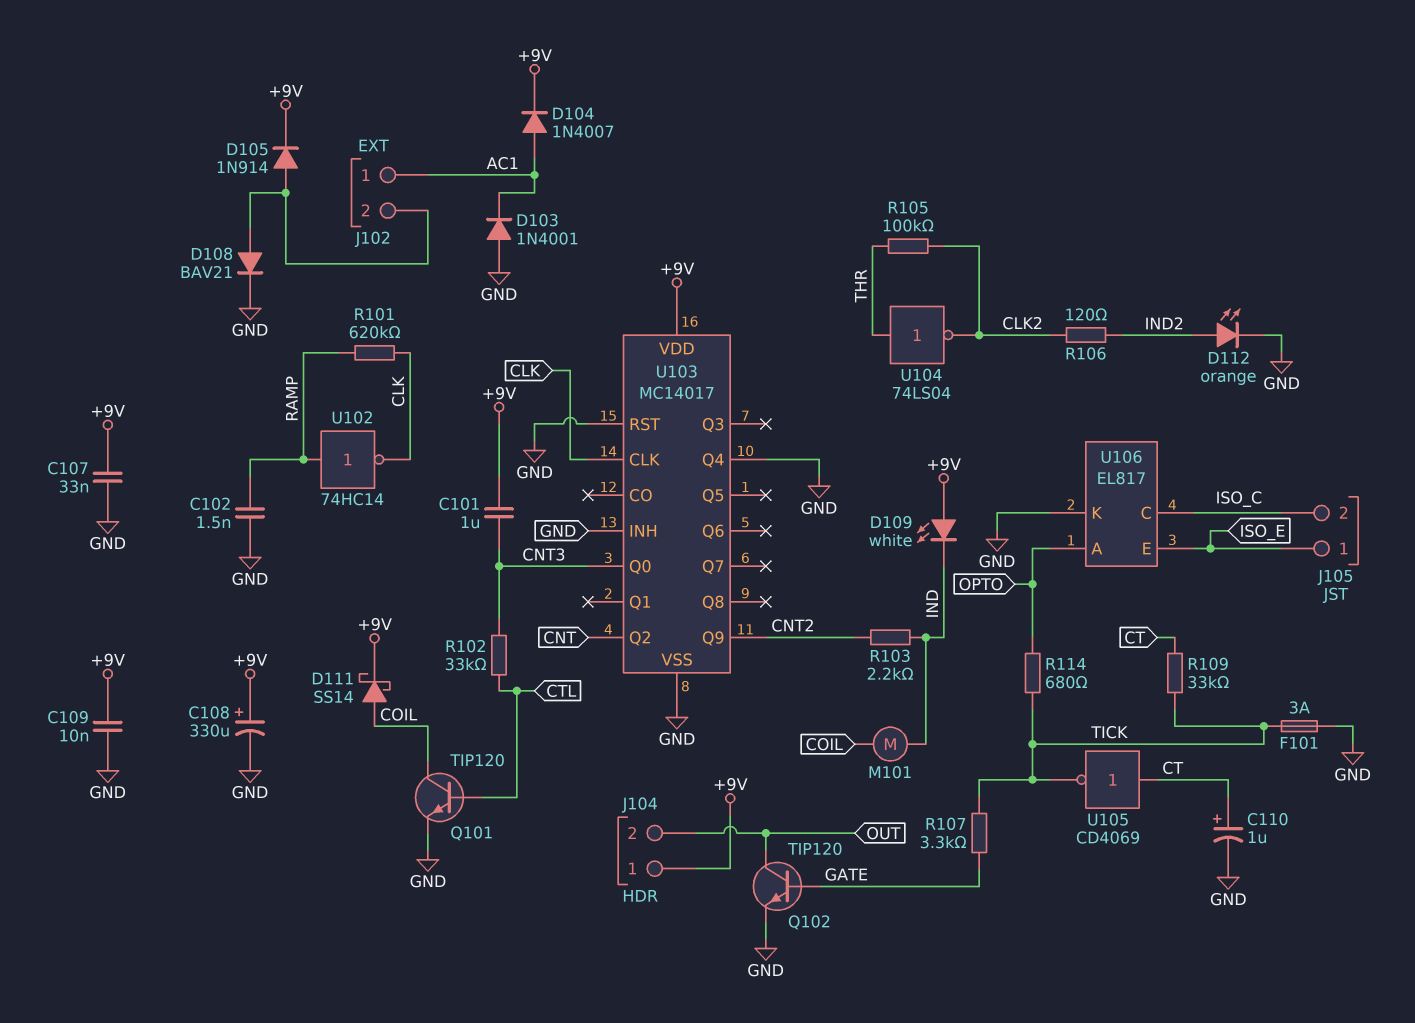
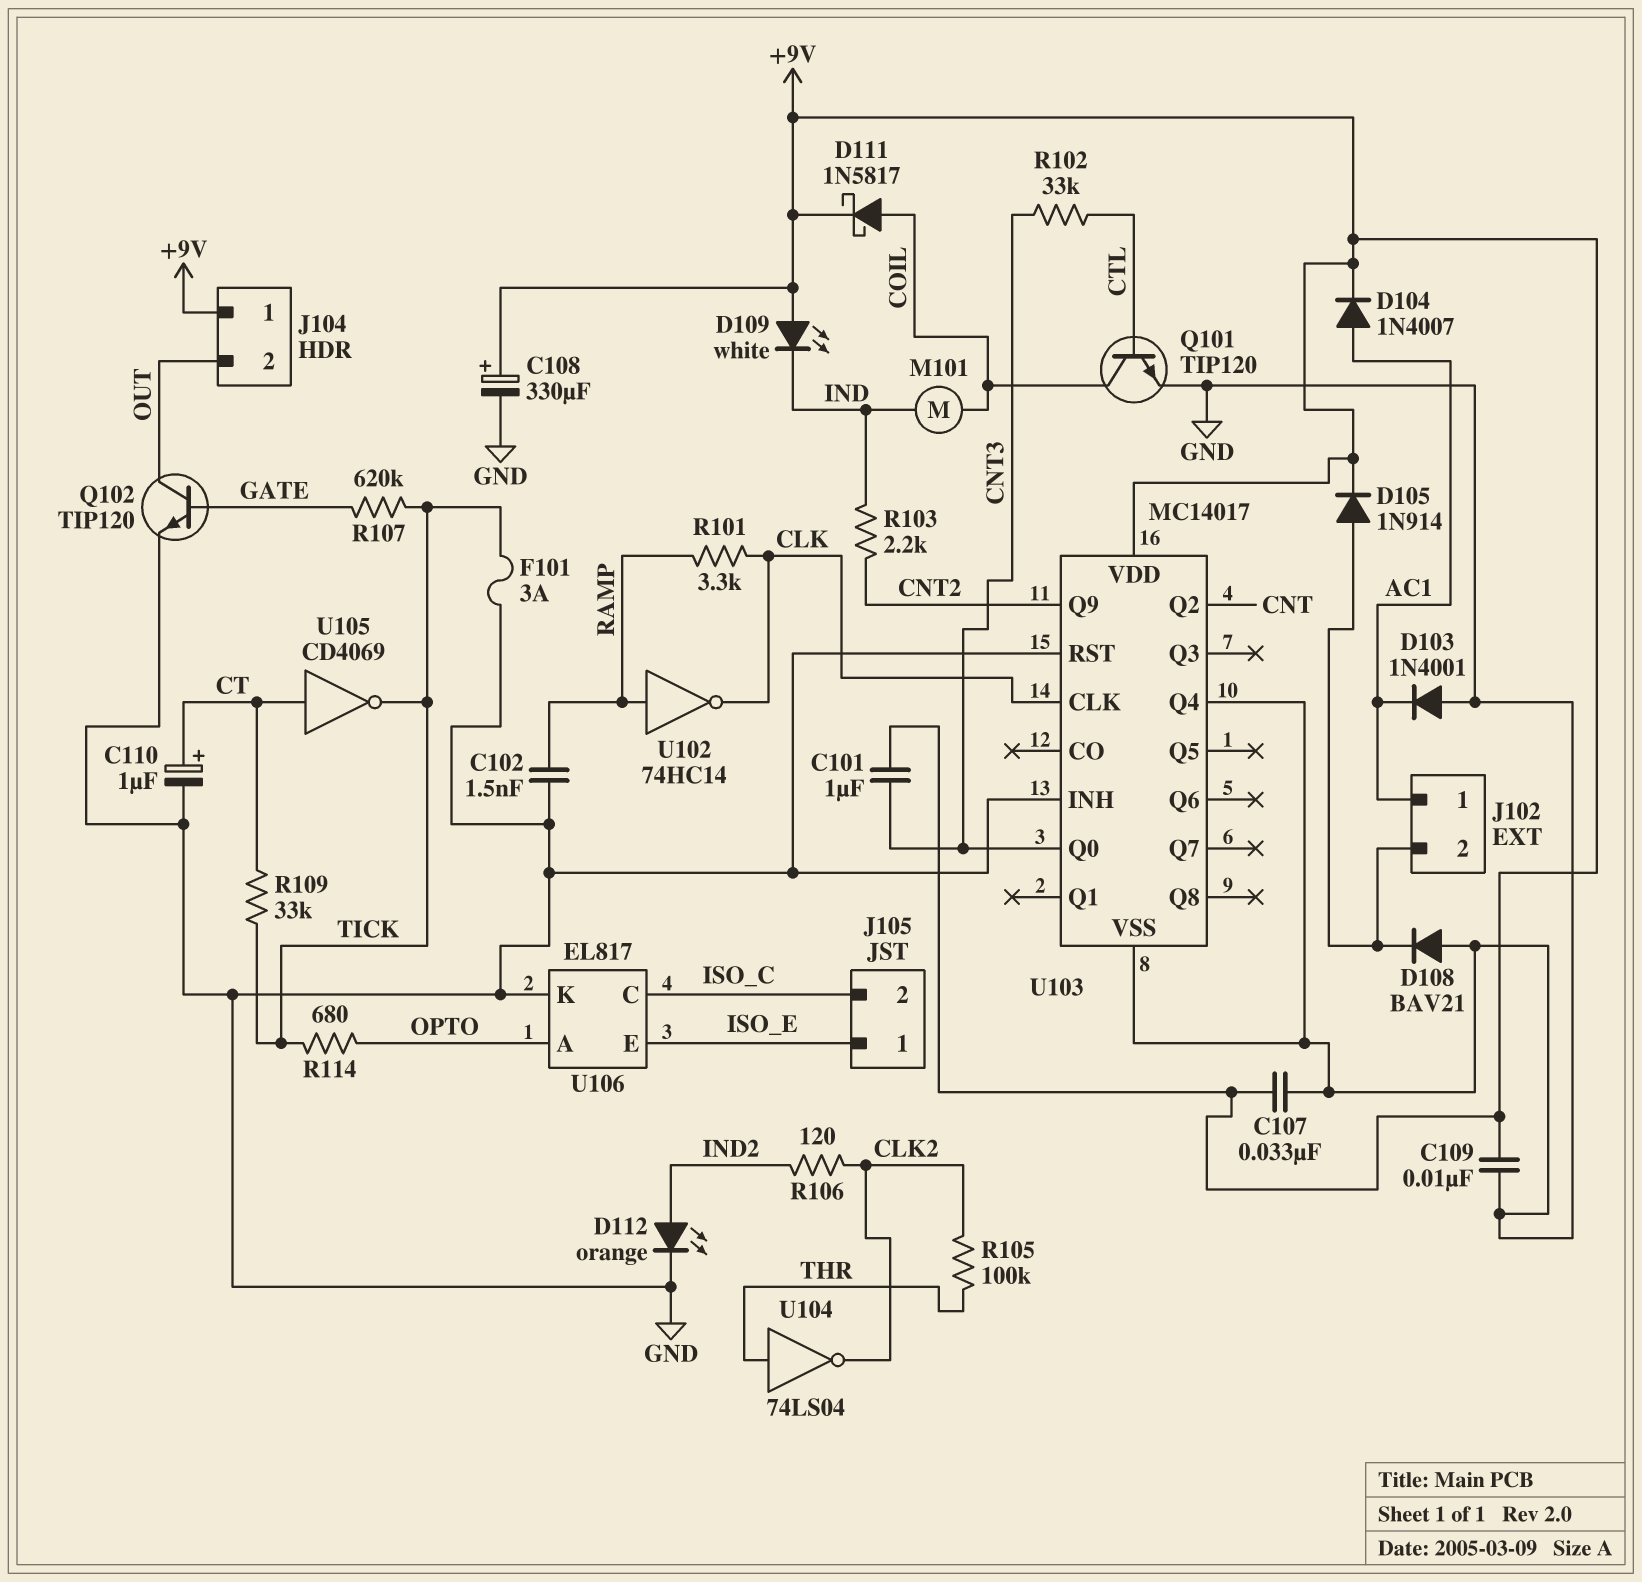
D108: diode BAV21 (A J102/2, K GND) -> diode BAV21 (A GND, K J102/2)
D111: schottky SS14 (A COIL, K +9V) -> schottky 1N5817 (A COIL, K +9V)
R101: 620k (CLK, RAMP) -> 3.3k (CLK, RAMP)
R107: 3.3k (GATE, TICK) -> 620k (GATE, TICK)

